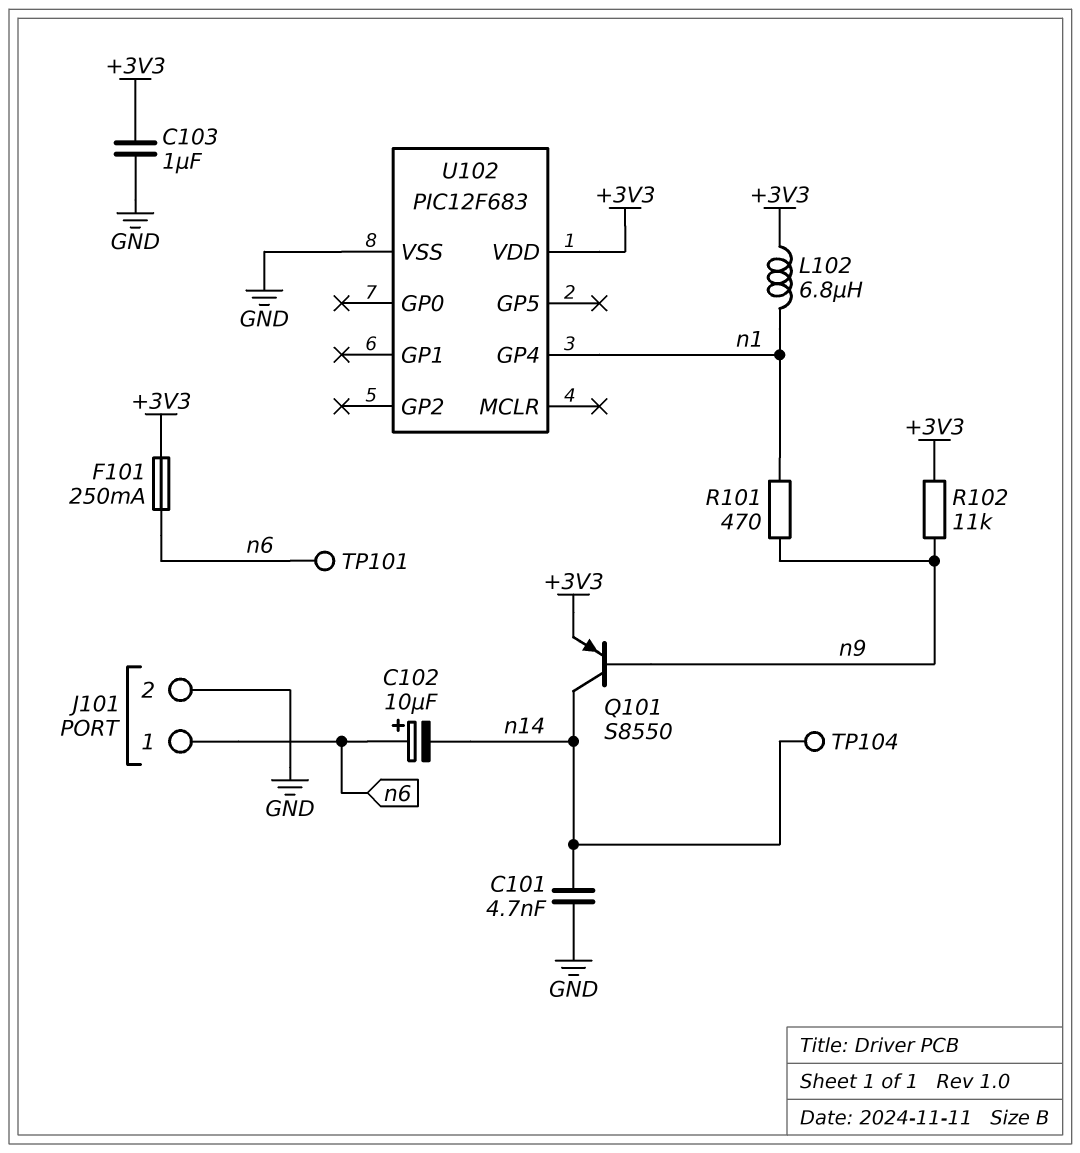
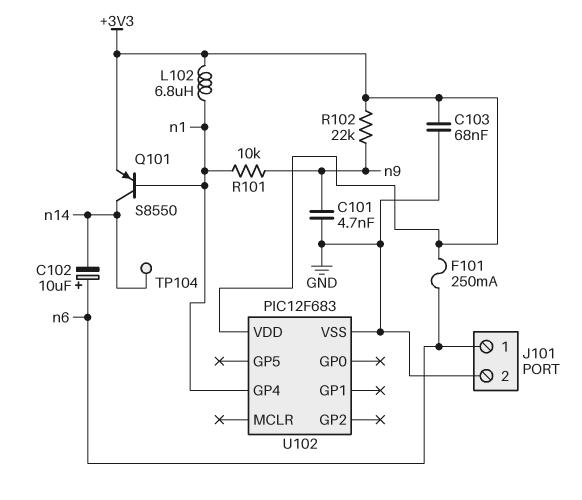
C101: 4.7nF (GND, n14) -> 4.7nF (GND, n9)
C103: 1uF (+3V3, GND) -> 68nF (+3V3, GND)
Q101: PNP S8550 (B n9, C n14, E +3V3) -> PNP S8550 (B n1, C n14, E +3V3)
R101: 470 (n1, n9) -> 10k (n1, n9)
R102: 11k (+3V3, n9) -> 22k (+3V3, n9)
TP101: test point (n6) -> none

